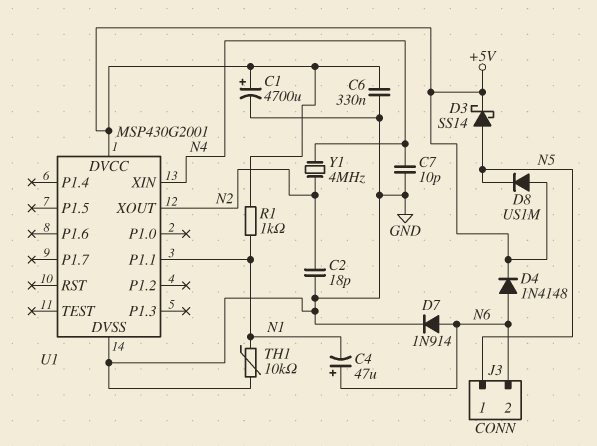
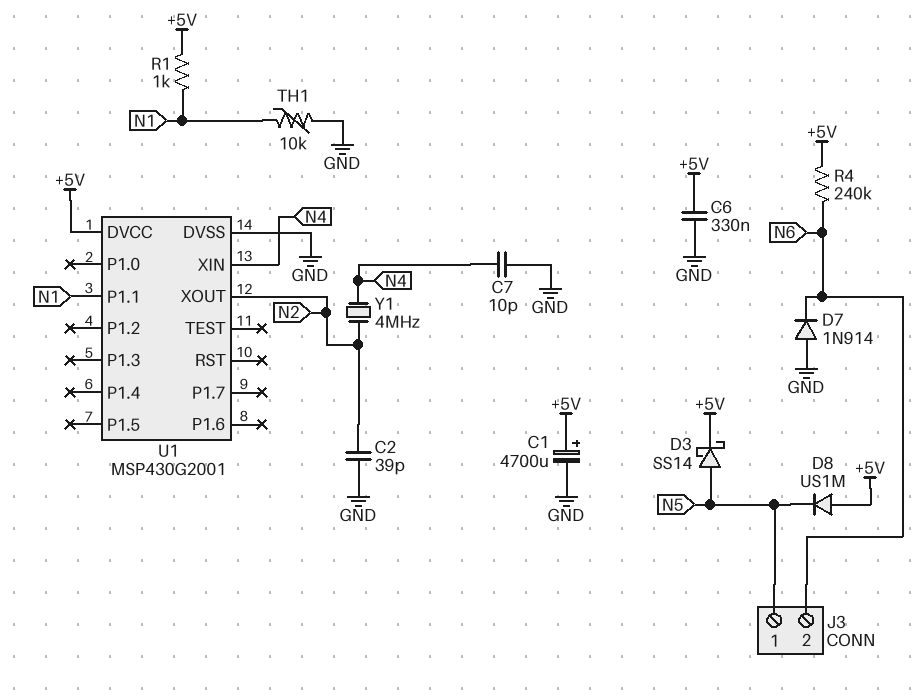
C2: 18pF (GND, N2) -> 39pF (GND, N2)
C4: 47uF (plus N6, minus N1) -> none
D4: diode 1N4148 (A N6, K +5V) -> none
D7: diode 1N914 (A N6, K GND) -> diode 1N914 (A GND, K N6)
R4: none -> 240k (+5V, N6)

